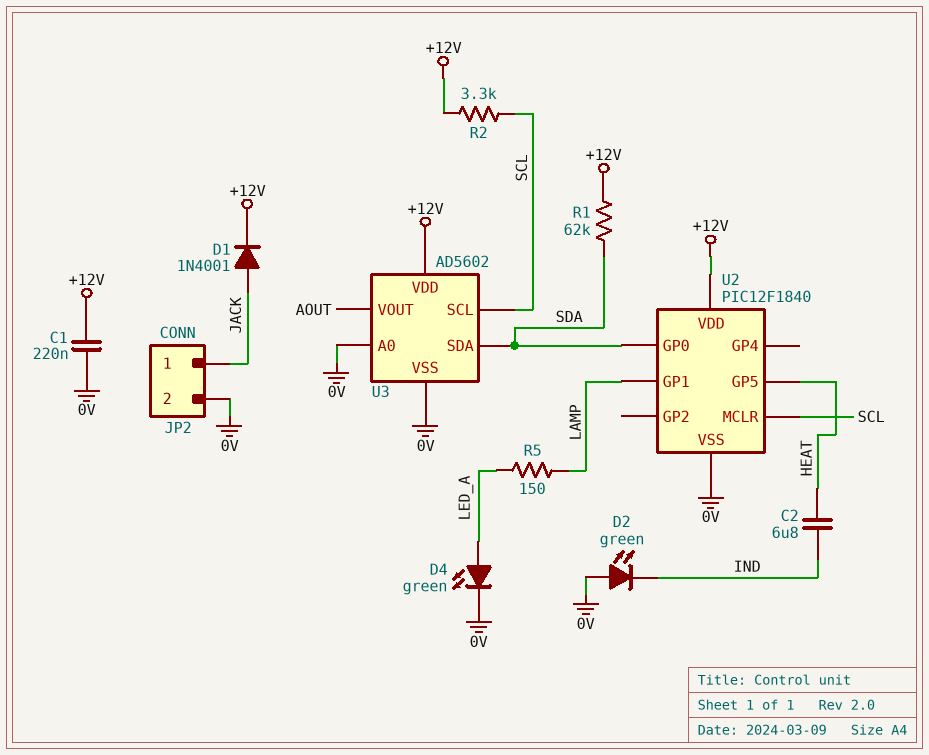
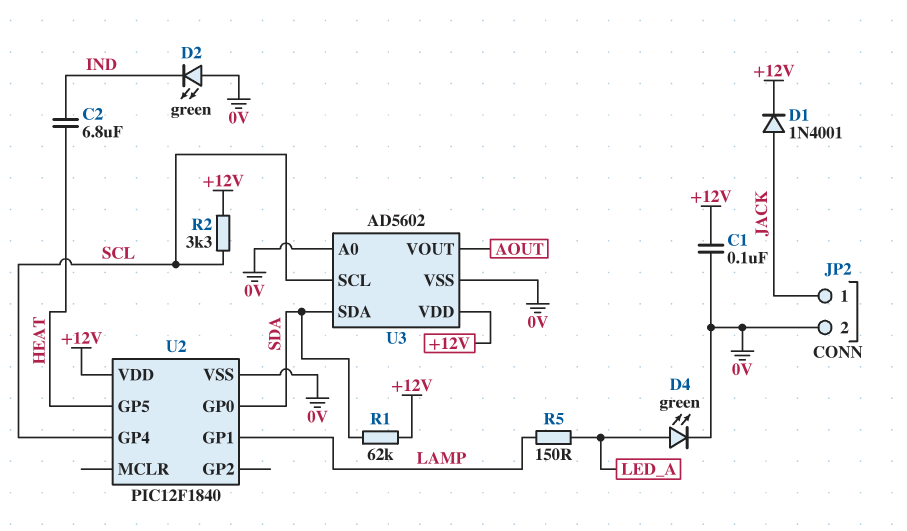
C1: 220nF (+12V, 0V) -> 100nF (+12V, 0V)
U2 pin GP4: none -> SCL
U2 pin MCLR: SCL -> none

